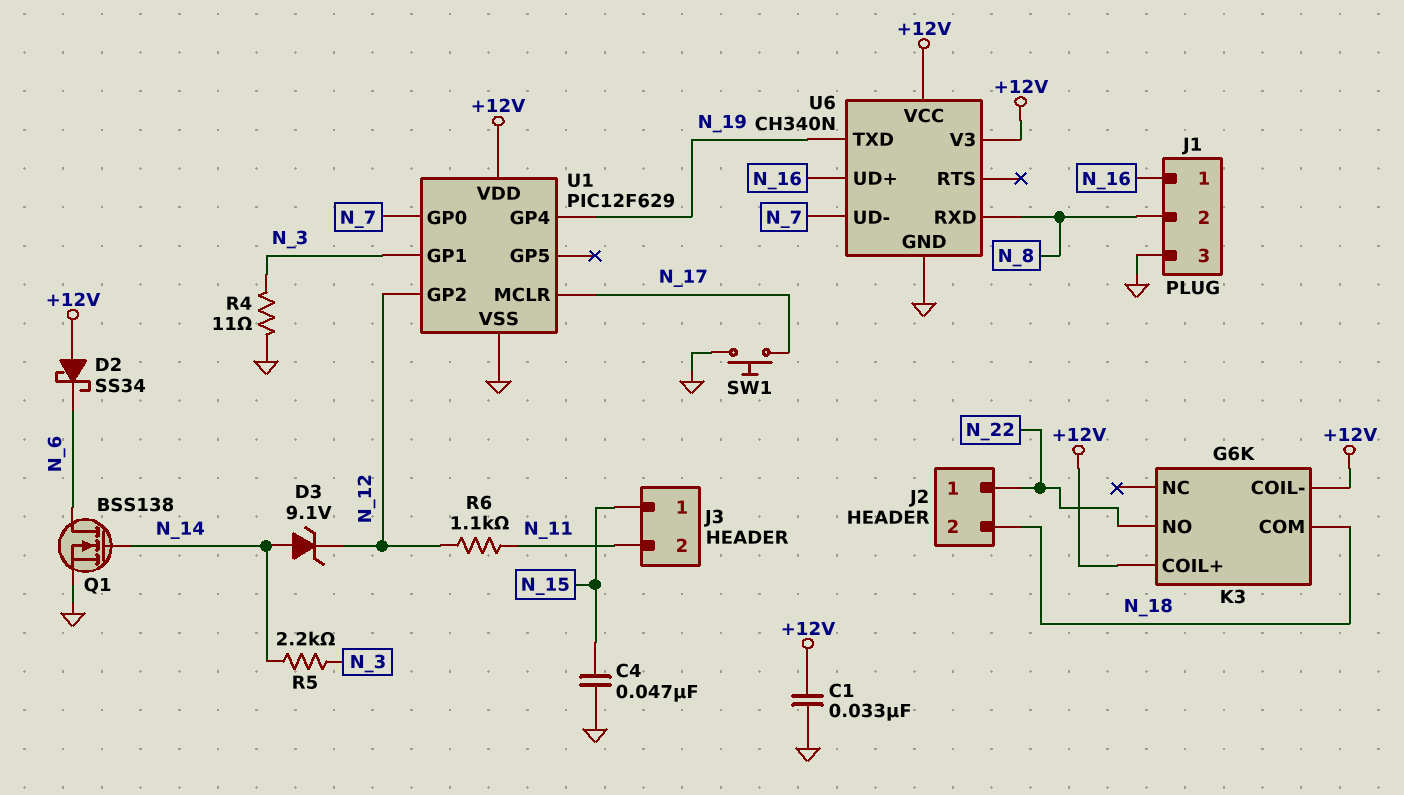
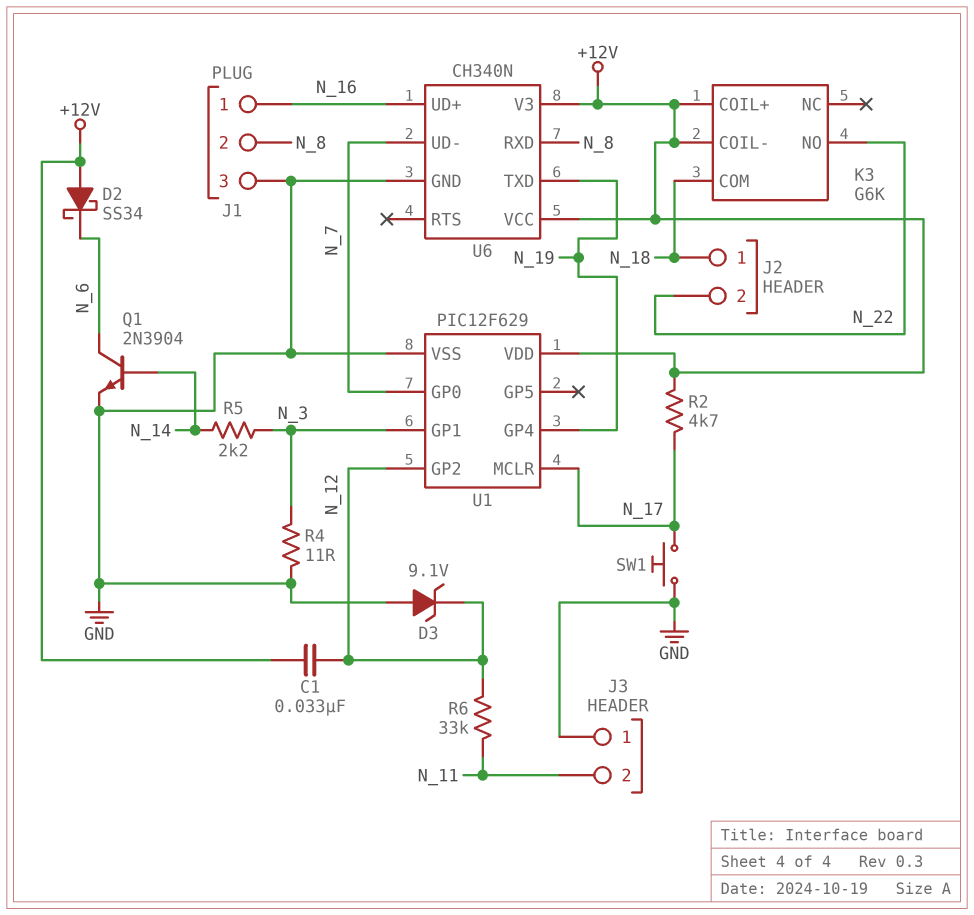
C1: 33nF (+12V, GND) -> 33nF (+12V, N_12)
C4: 47nF (GND, N_15) -> none
D3: zener 9.1V (A N_14, K N_12) -> zener 9.1V (A GND, K N_12)
J2 pin 1: N_22 -> N_18
J2 pin 2: N_18 -> N_22
J3 pin 1: N_15 -> GND
Q1: NMOS BSS138 (G N_14, D N_6, S GND) -> NPN 2N3904 (B N_14, C N_6, E GND)
R2: none -> 4.7k (+12V, N_17)
R6: 1.1k (N_11, N_12) -> 33k (N_11, N_12)

